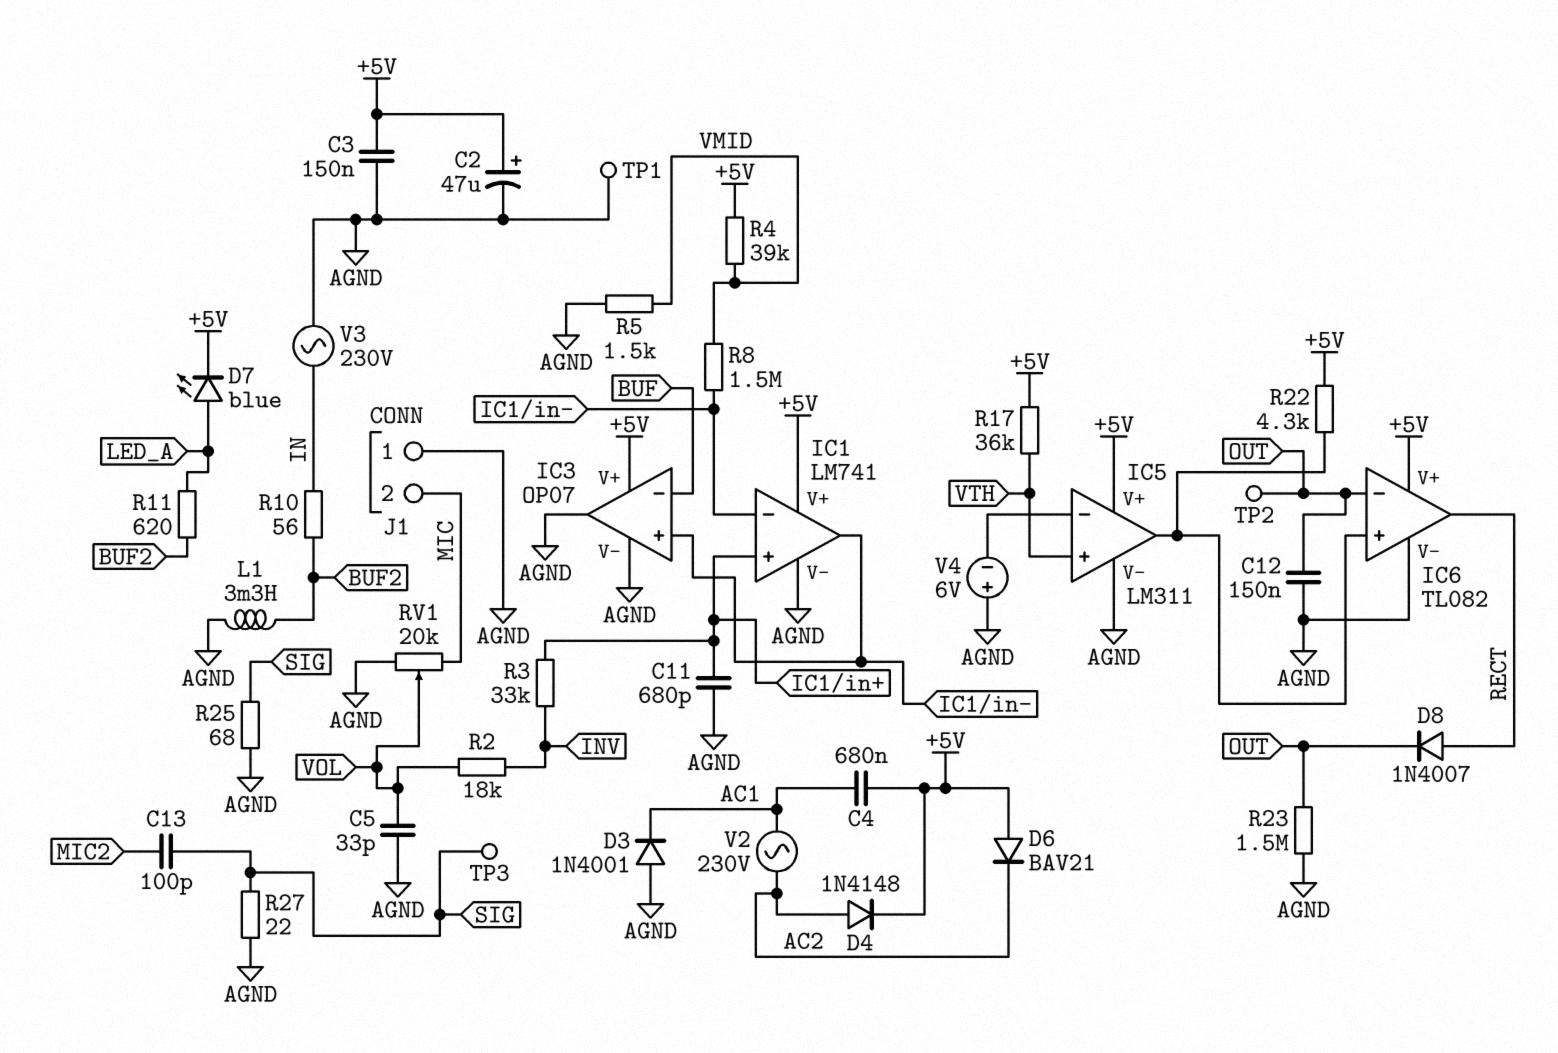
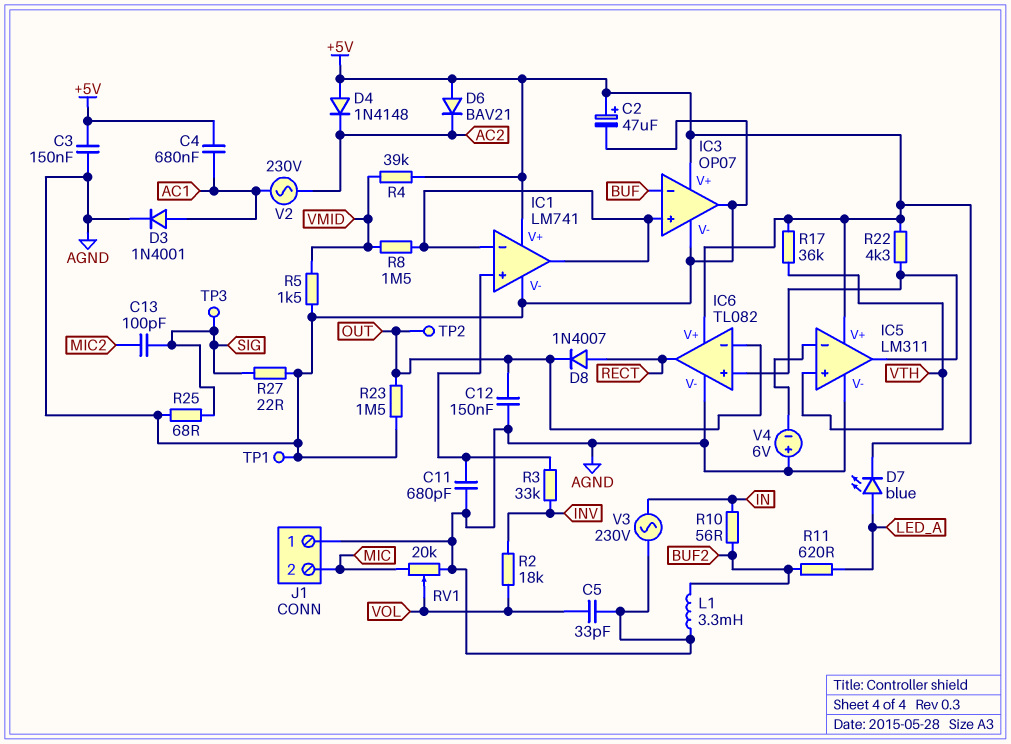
D3: diode 1N4001 (A AGND, K AC1) -> diode 1N4001 (A AC1, K AGND)
D4: diode 1N4148 (A AC2, K +5V) -> diode 1N4148 (A +5V, K AC2)

